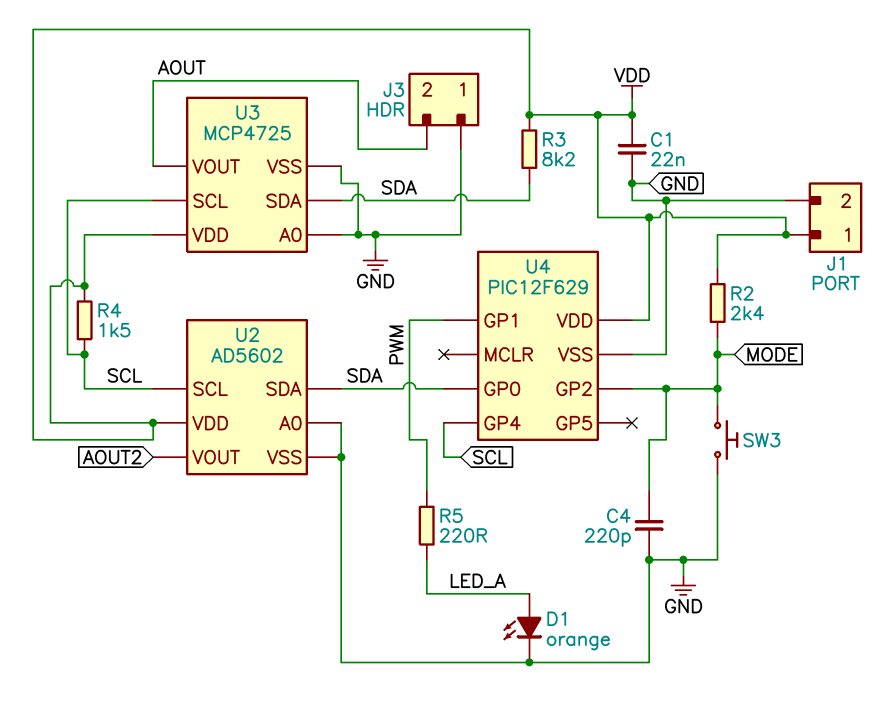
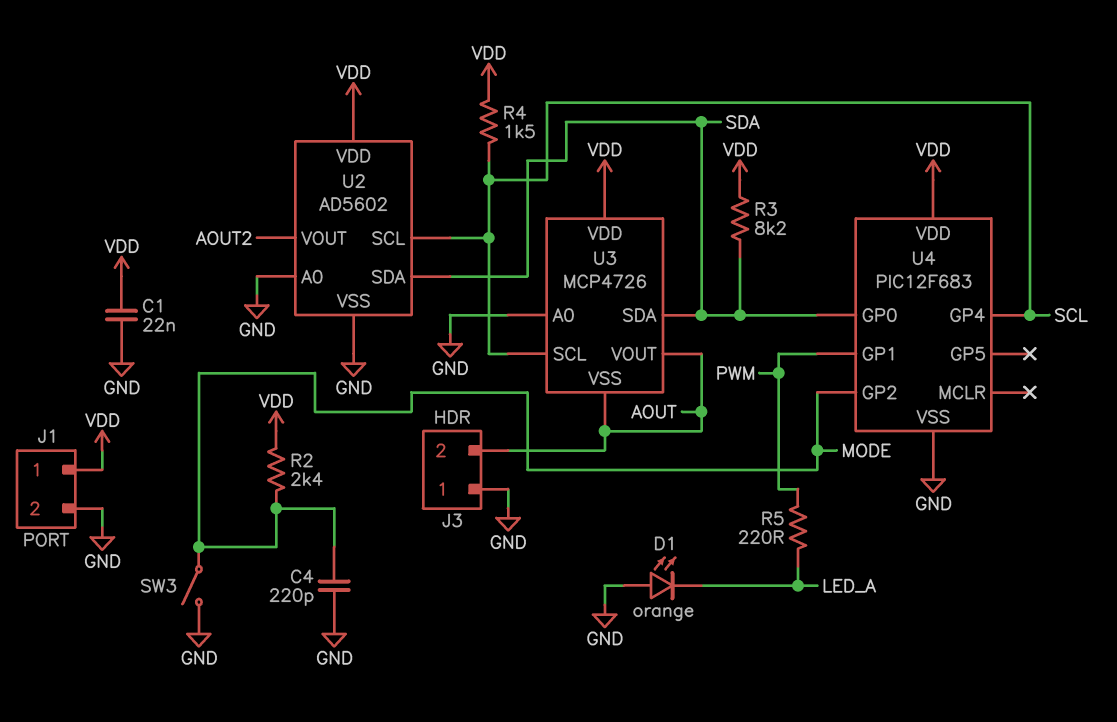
D1: LED orange (A LED_A, K GND) -> LED orange (A GND, K LED_A)
SW3: button (GND, MODE) -> switch (GND, MODE)
U3: MCP4725 -> MCP4726
U3 pin VSS: GND -> AOUT
U4: PIC12F629 -> PIC12F683

